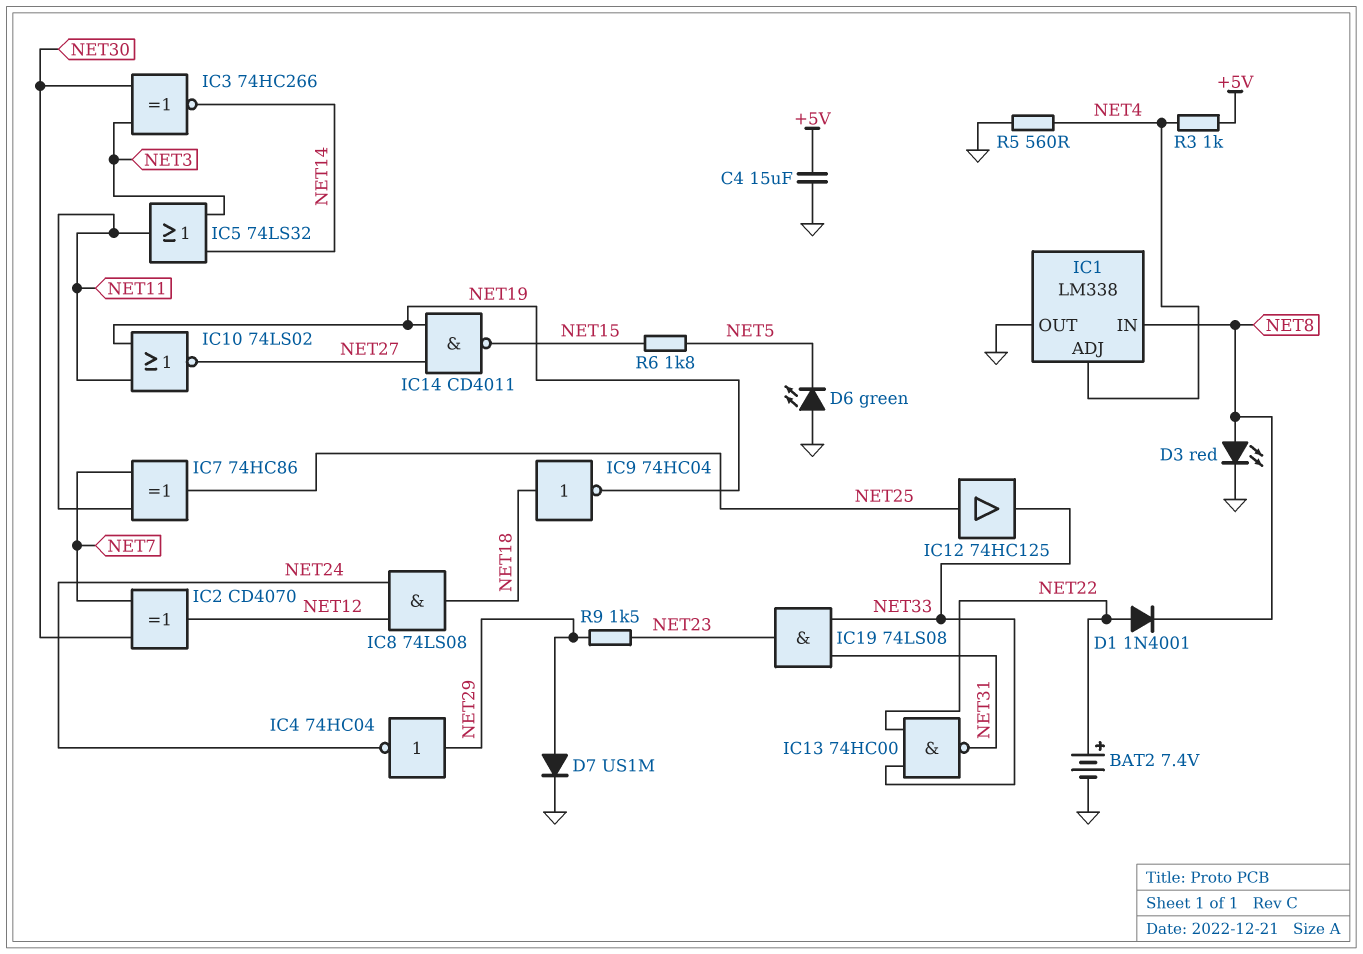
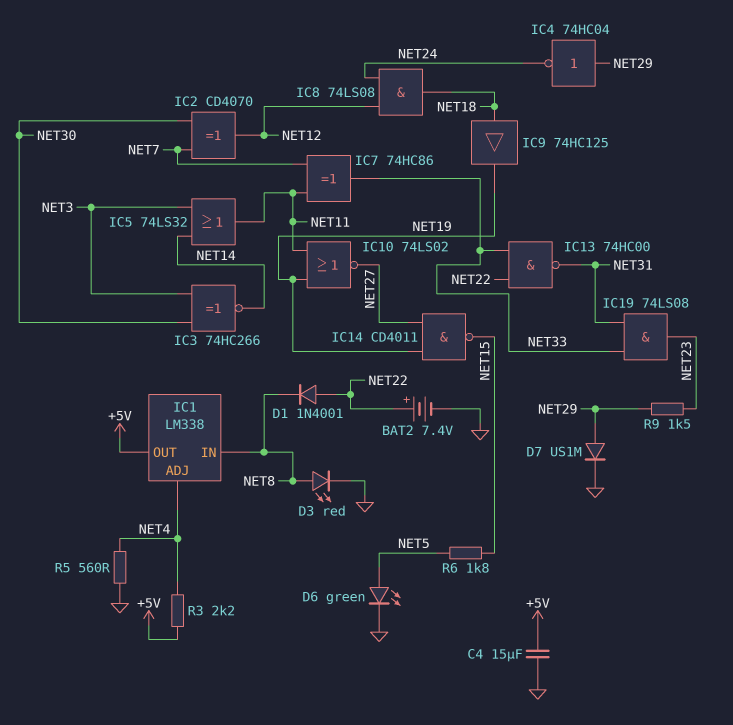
D6: LED green (A GND, K NET5) -> LED green (A NET5, K GND)
IC1 pin OUT: GND -> +5V
IC7: XOR 74HC86 (in NET7, in NET11, out NET25) -> XOR 74HC86 (in NET7, in NET11, out NET33)
IC9: NOT 74HC04 (in NET18, out NET19) -> buffer 74HC125 (in NET18, out NET19)
IC12: buffer 74HC125 (in NET25, out NET33) -> none
R3: 1k (+5V, NET4) -> 2.2k (+5V, NET4)

